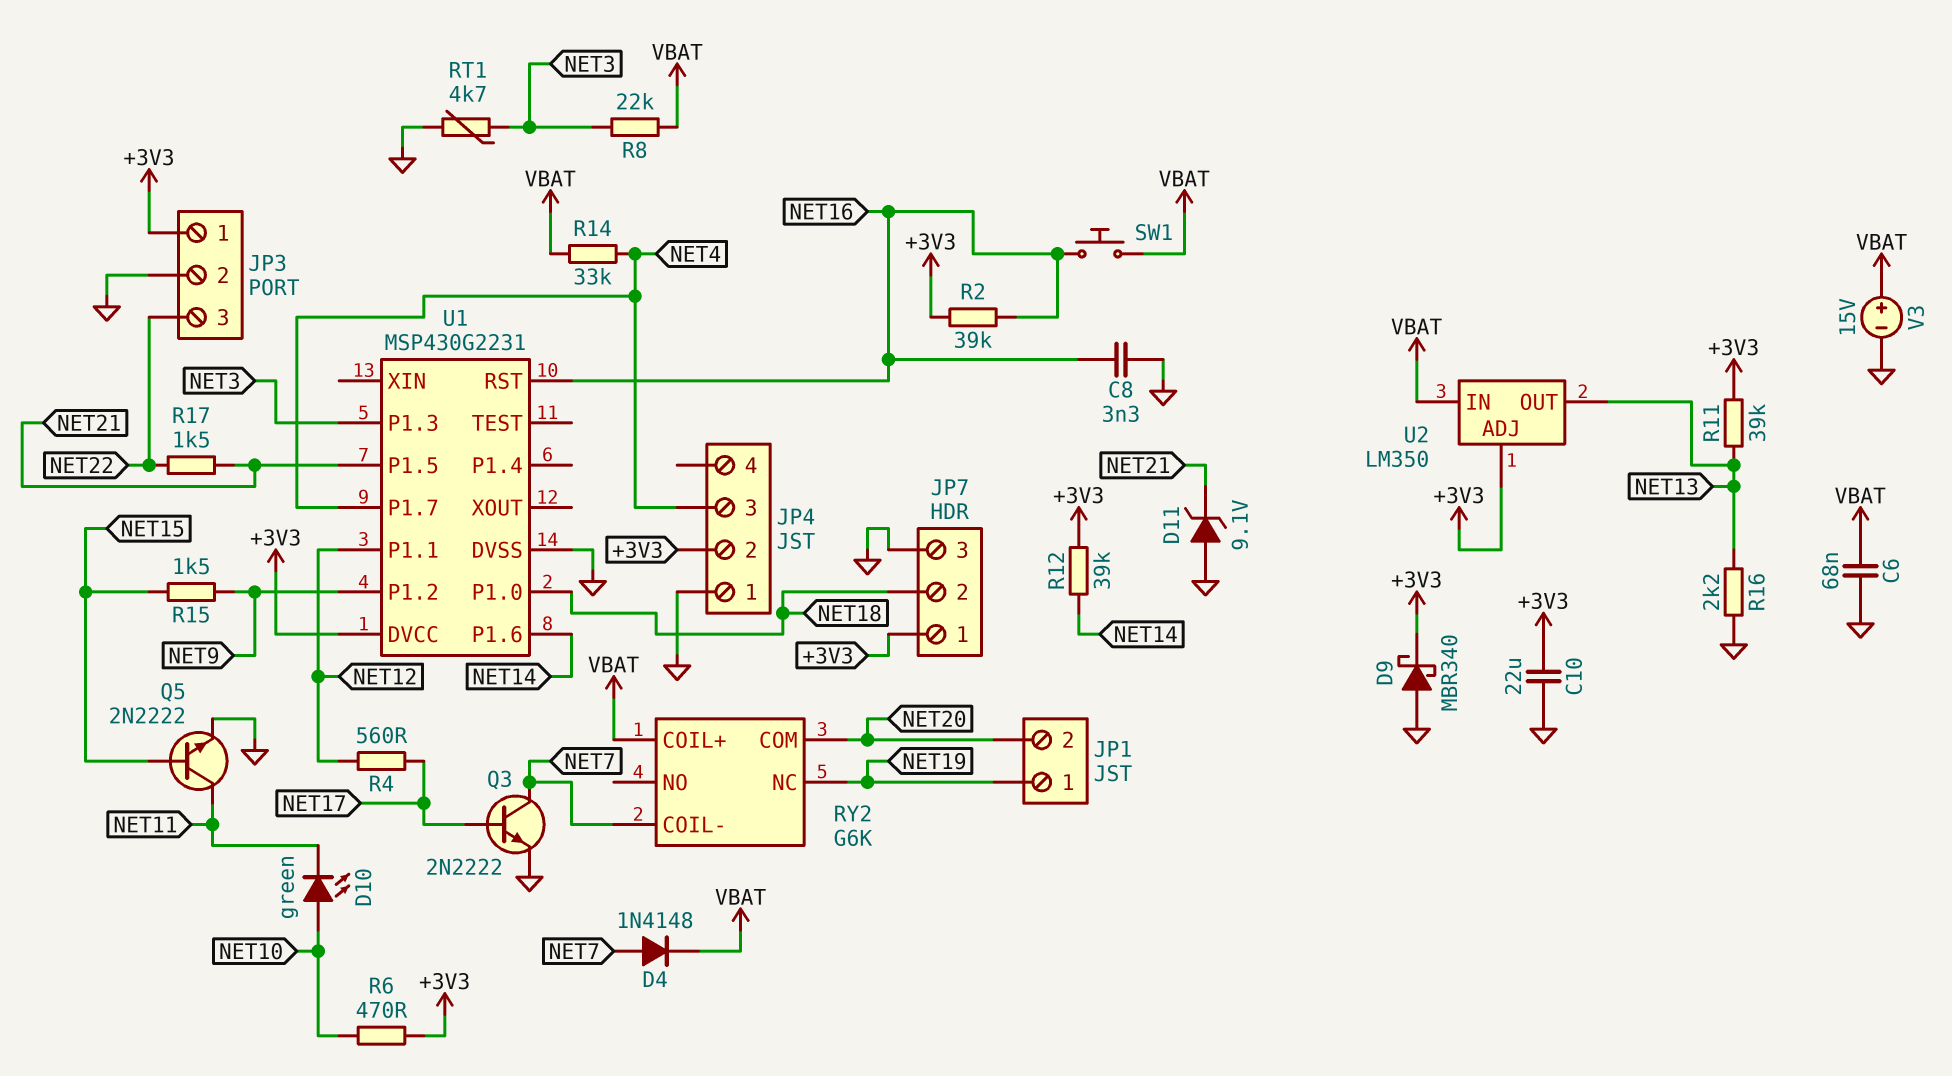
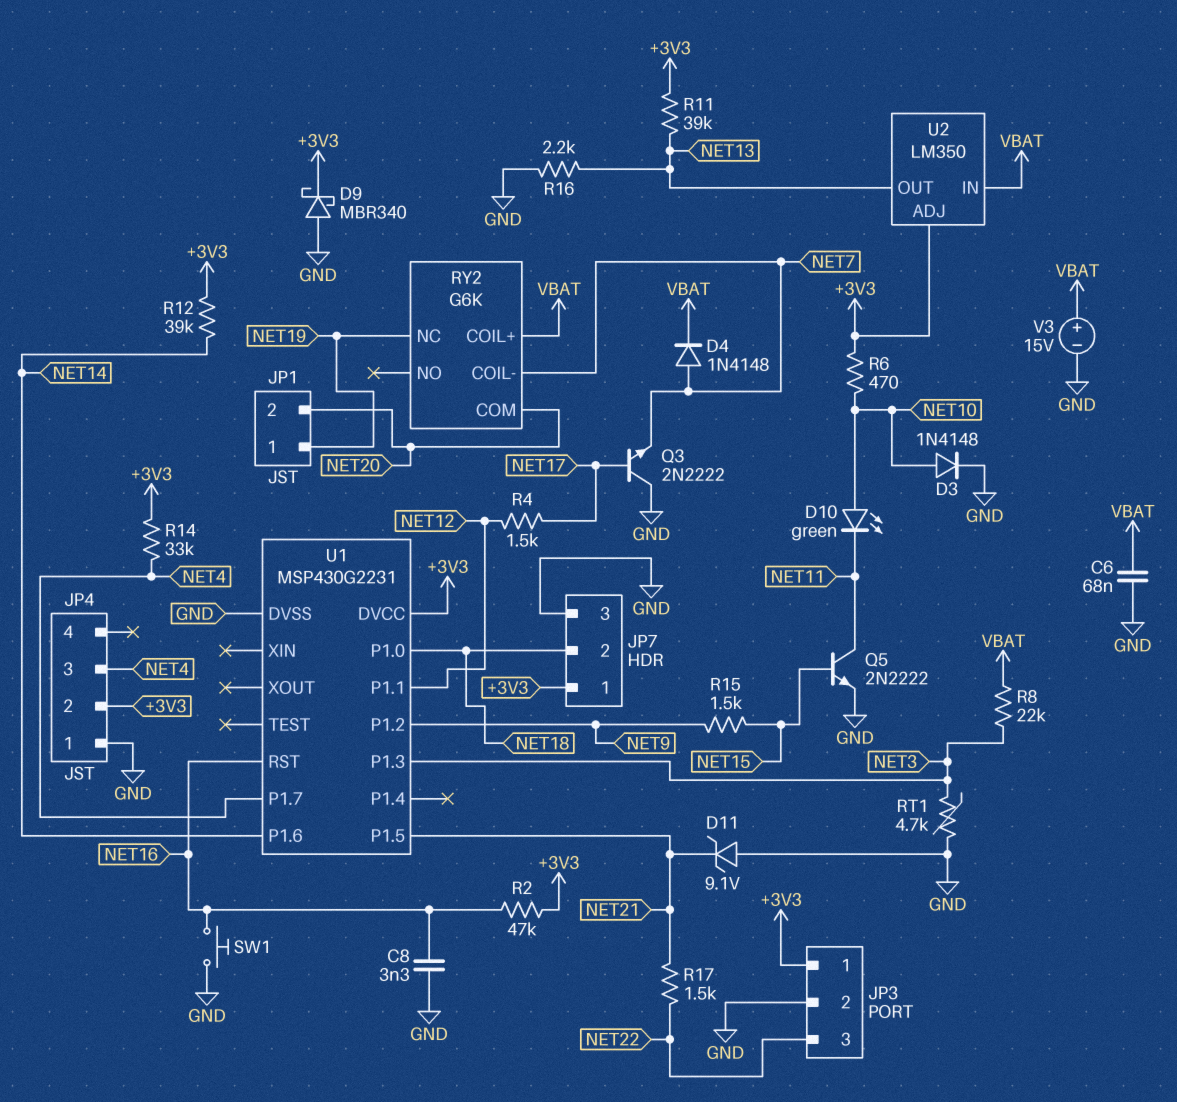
C10: 22uF (+3V3, GND) -> none
D3: none -> diode 1N4148 (A NET10, K GND)
Q3: NPN 2N2222 (B NET17, C NET7, E GND) -> NPN 2N2222 (B NET17, C GND, E NET7)
R2: 39k (+3V3, NET16) -> 47k (+3V3, NET16)
R4: 560 (NET12, NET17) -> 1.5k (NET12, NET17)
R14: 33k (NET4, VBAT) -> 33k (+3V3, NET4)
SW1: button (NET16, VBAT) -> button (GND, NET16)

